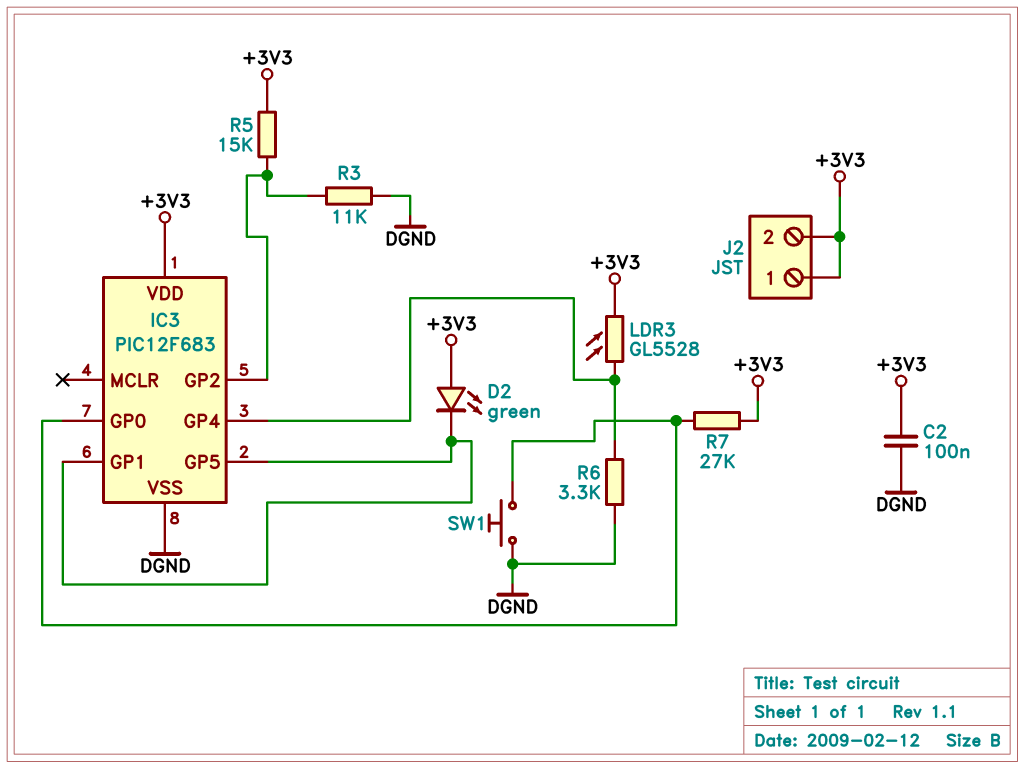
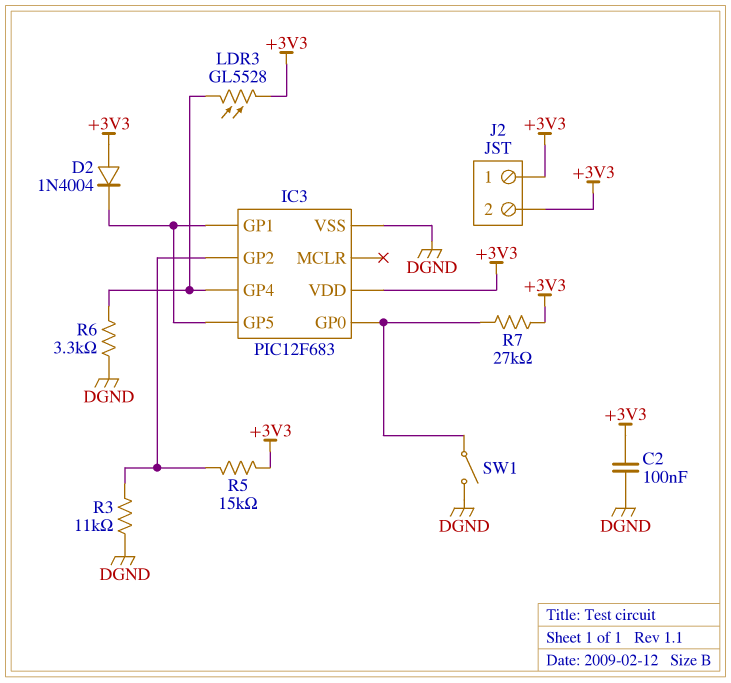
D2: LED green (A +3V3, K IC3/GP1) -> diode 1N4004 (A +3V3, K IC3/GP1)
SW1: button (DGND, IC3/GP0) -> switch (DGND, IC3/GP0)

